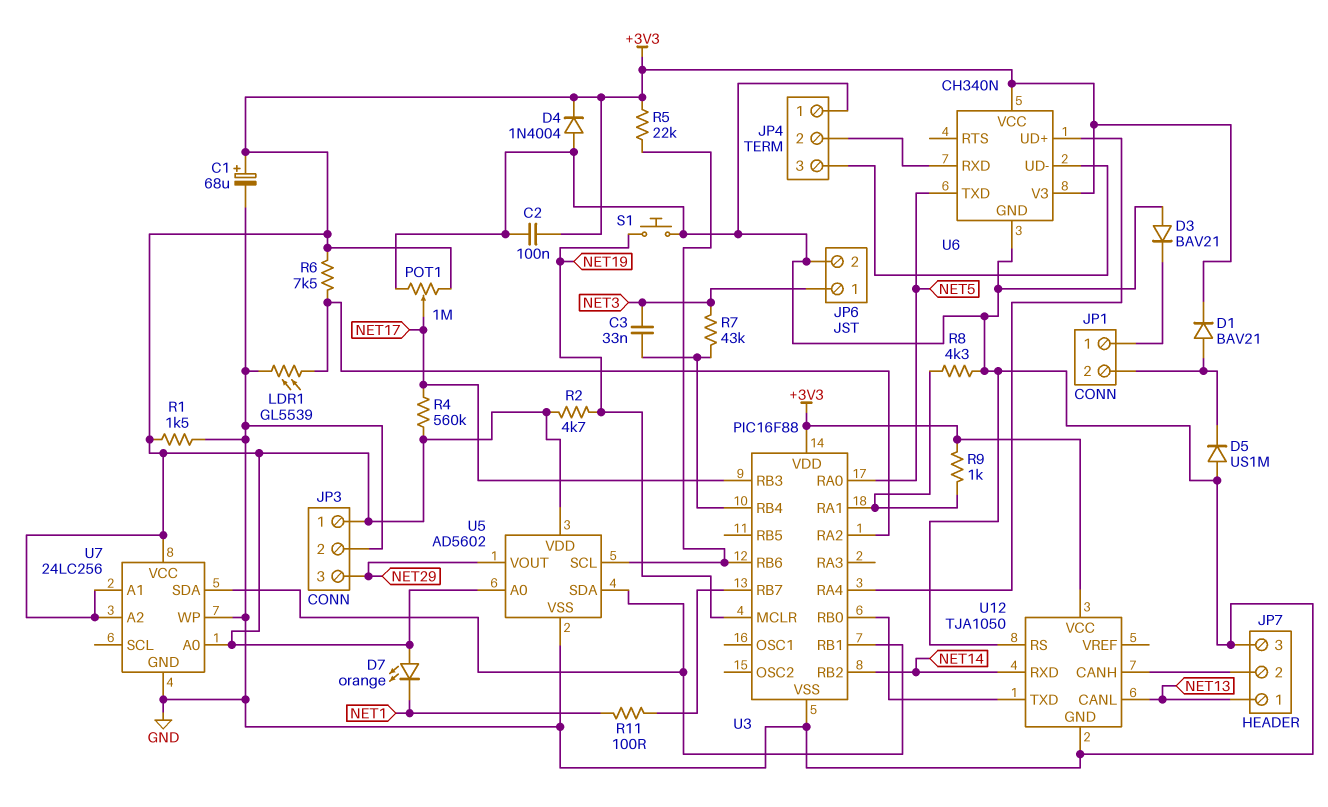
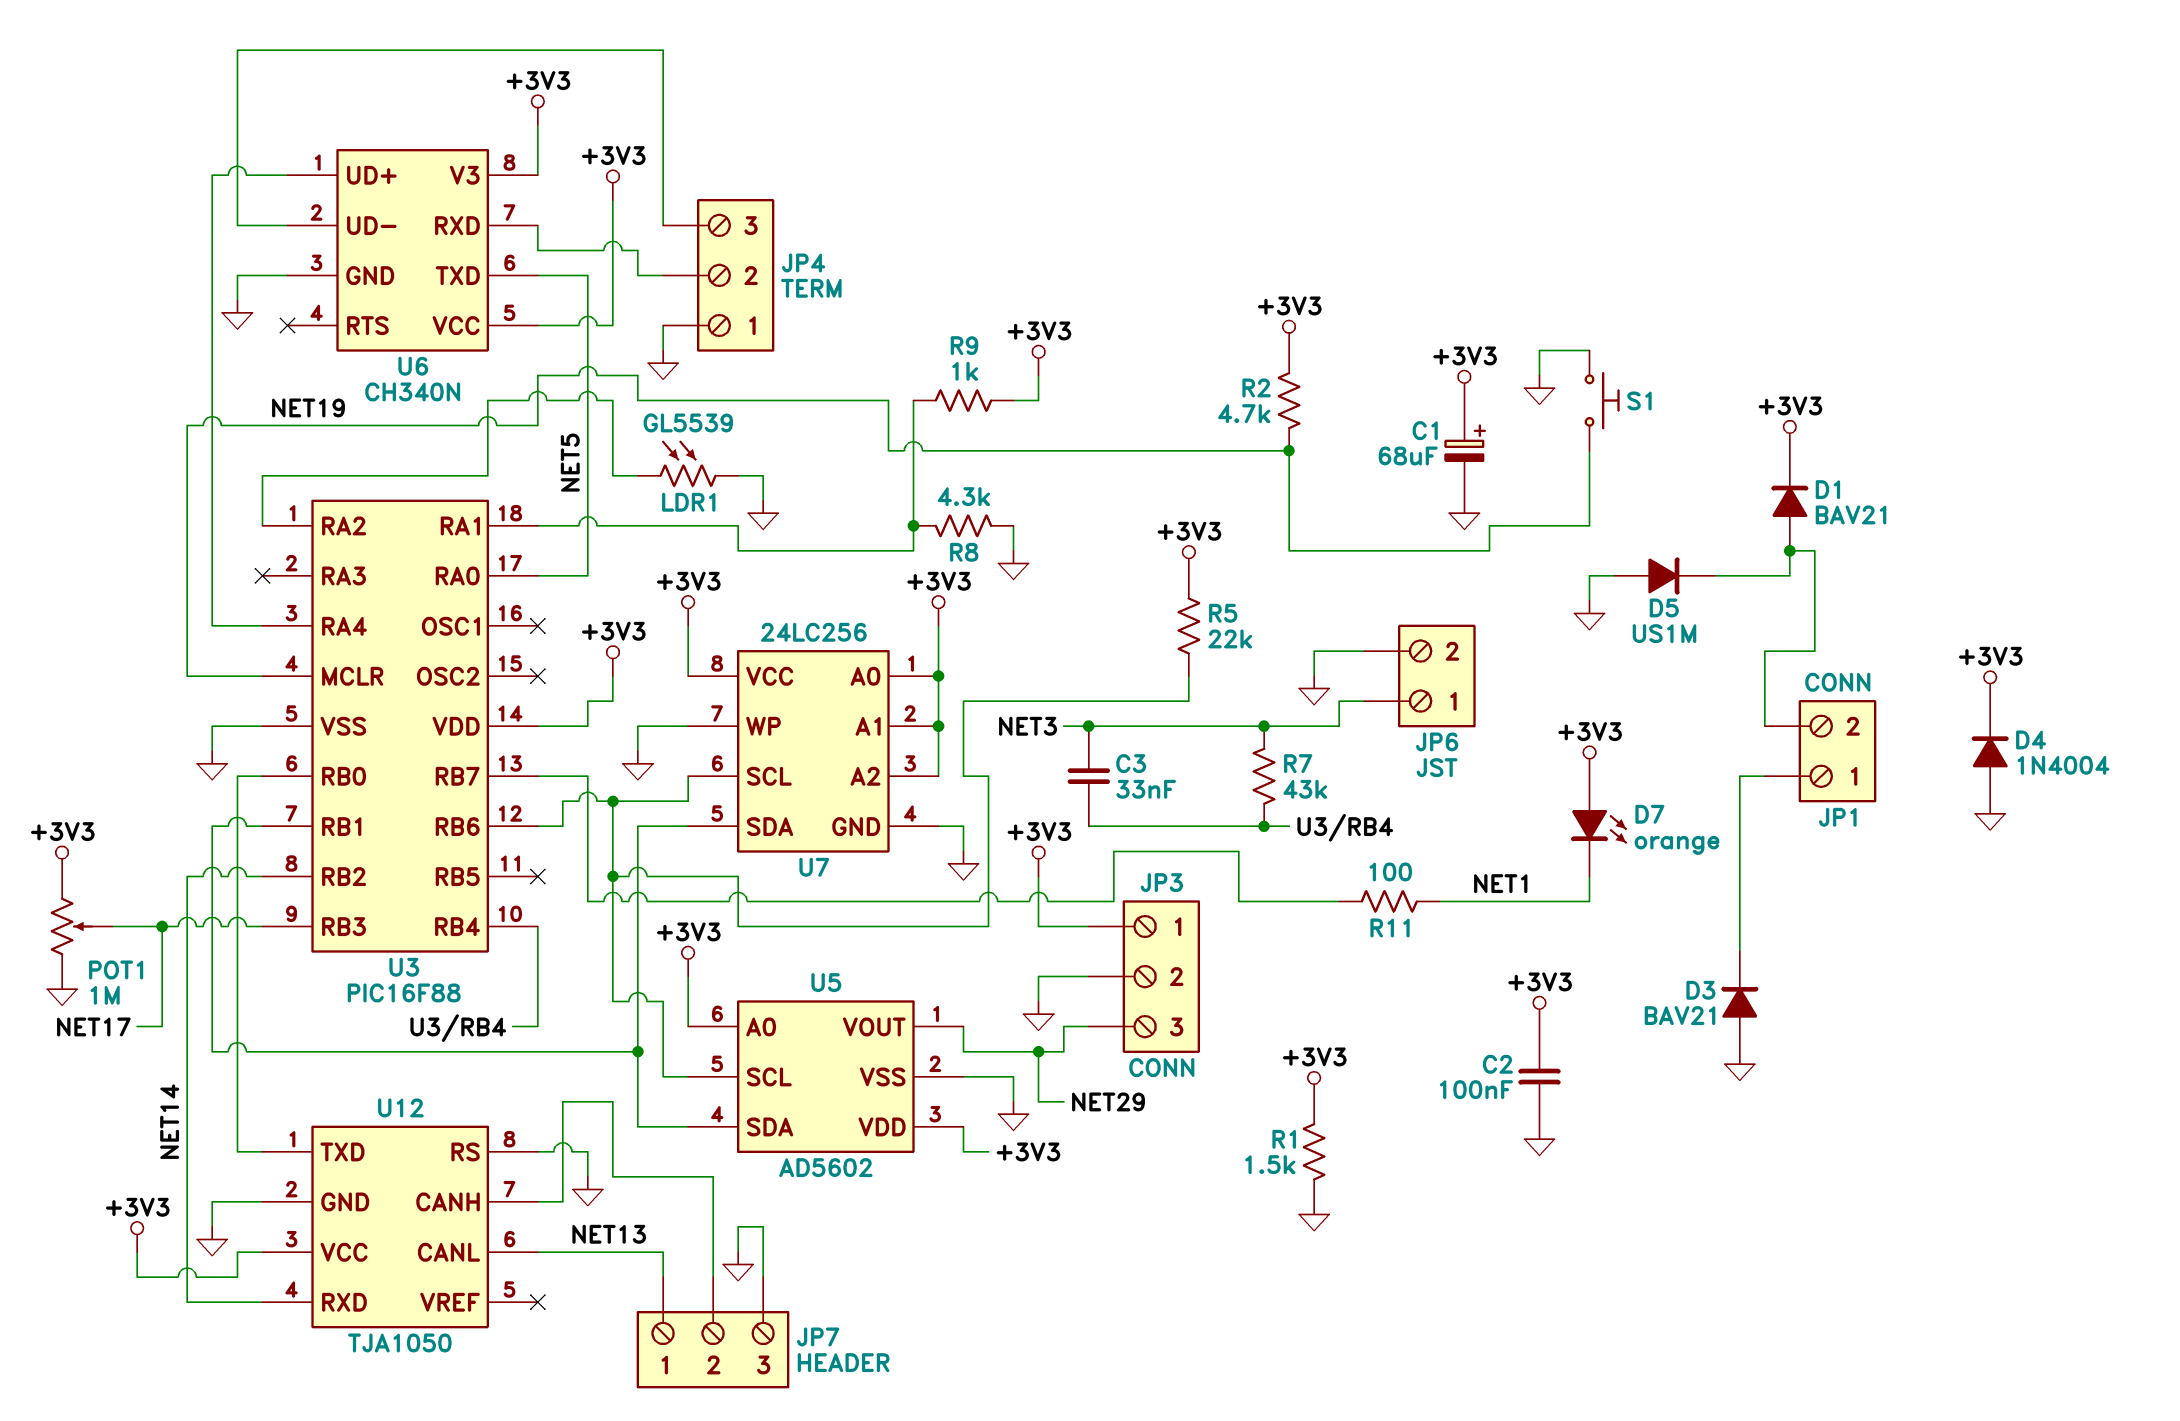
R4: 560k (+3V3, NET17) -> none
R6: 7.5k (+3V3, U3/RA2) -> none
U7 pin SCL: none -> U3/RB6

